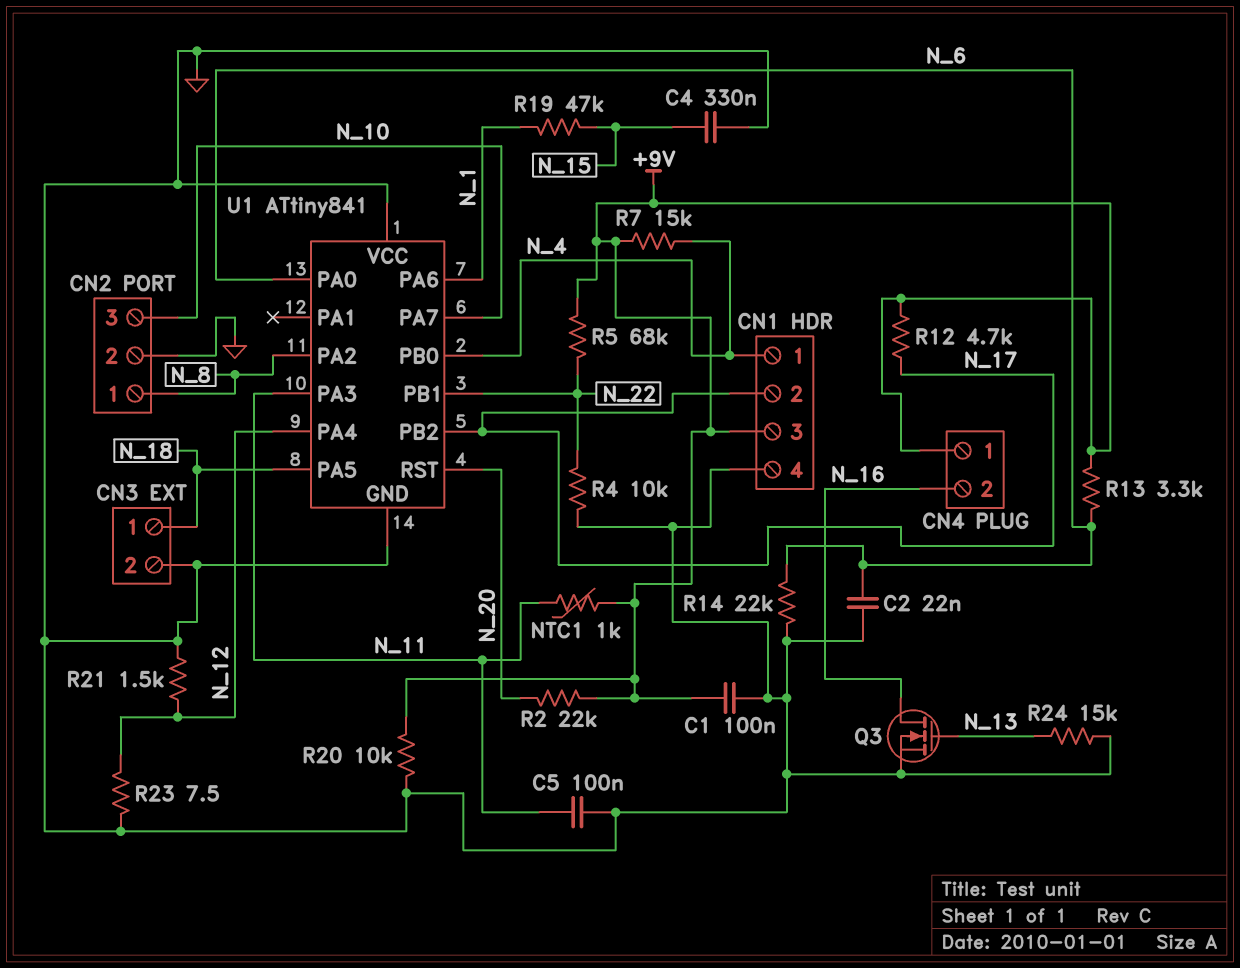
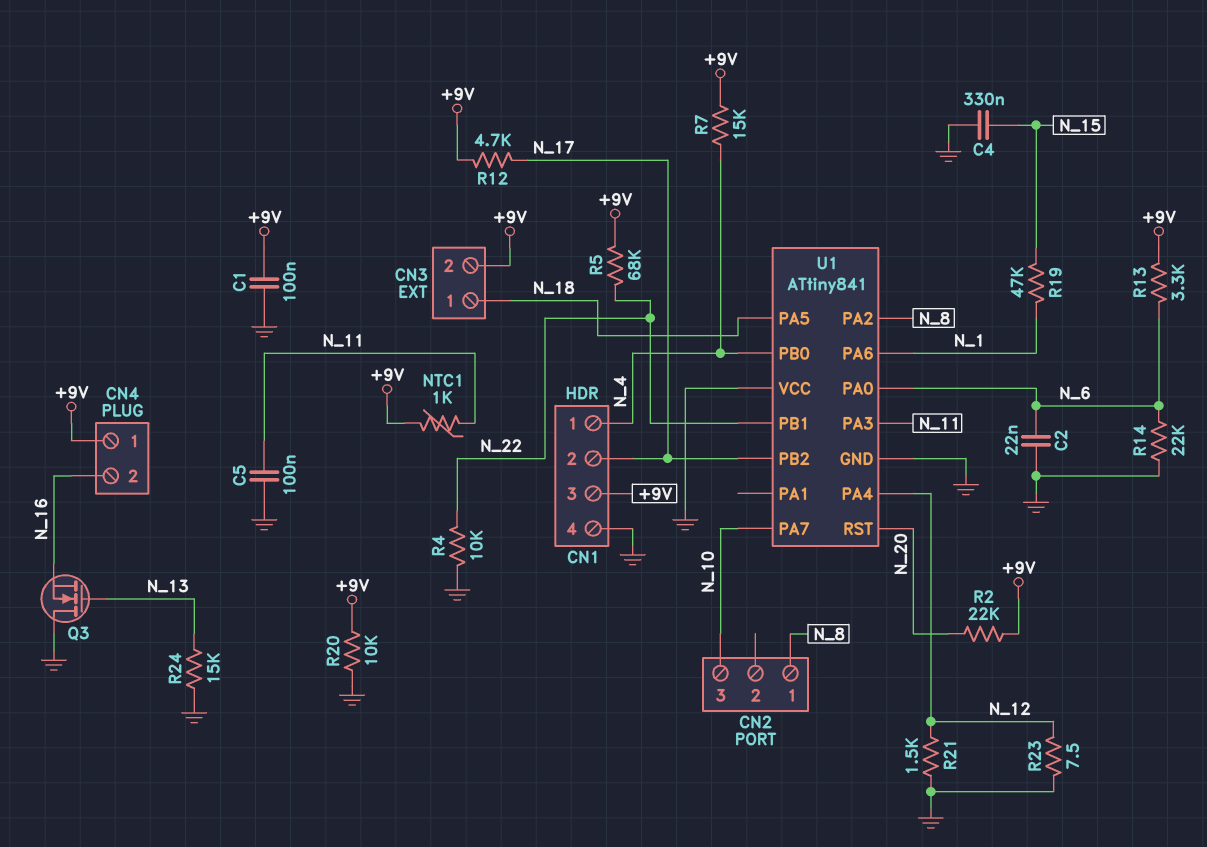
CN2 pin 2: GND -> none
CN3 pin 2: GND -> +9V
Q3: NMOS (G N_13, D N_16, S GND) -> NMOS (G N_13, D GND, S N_16)

